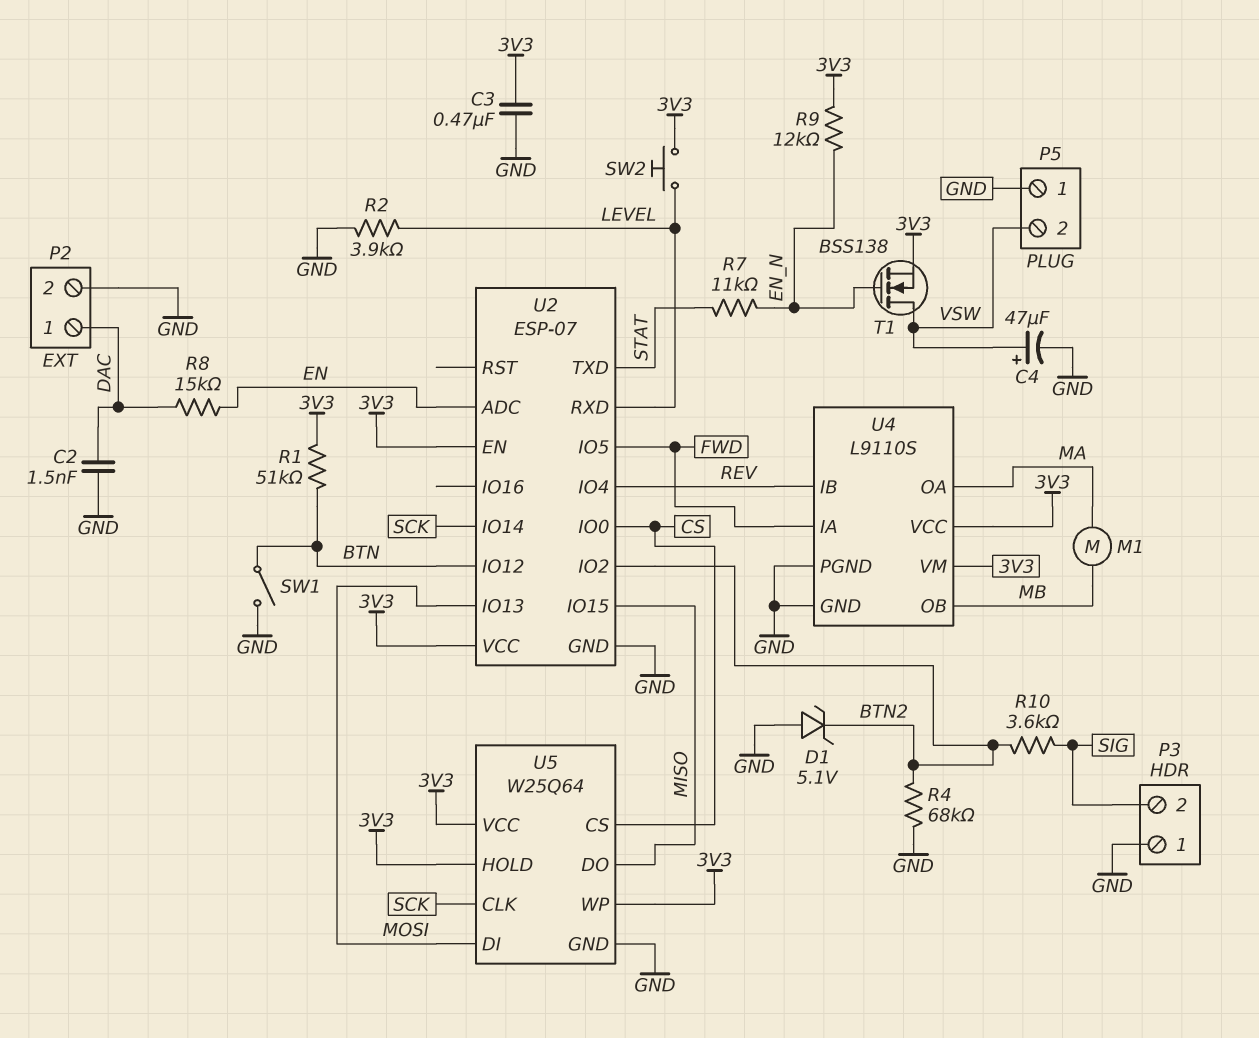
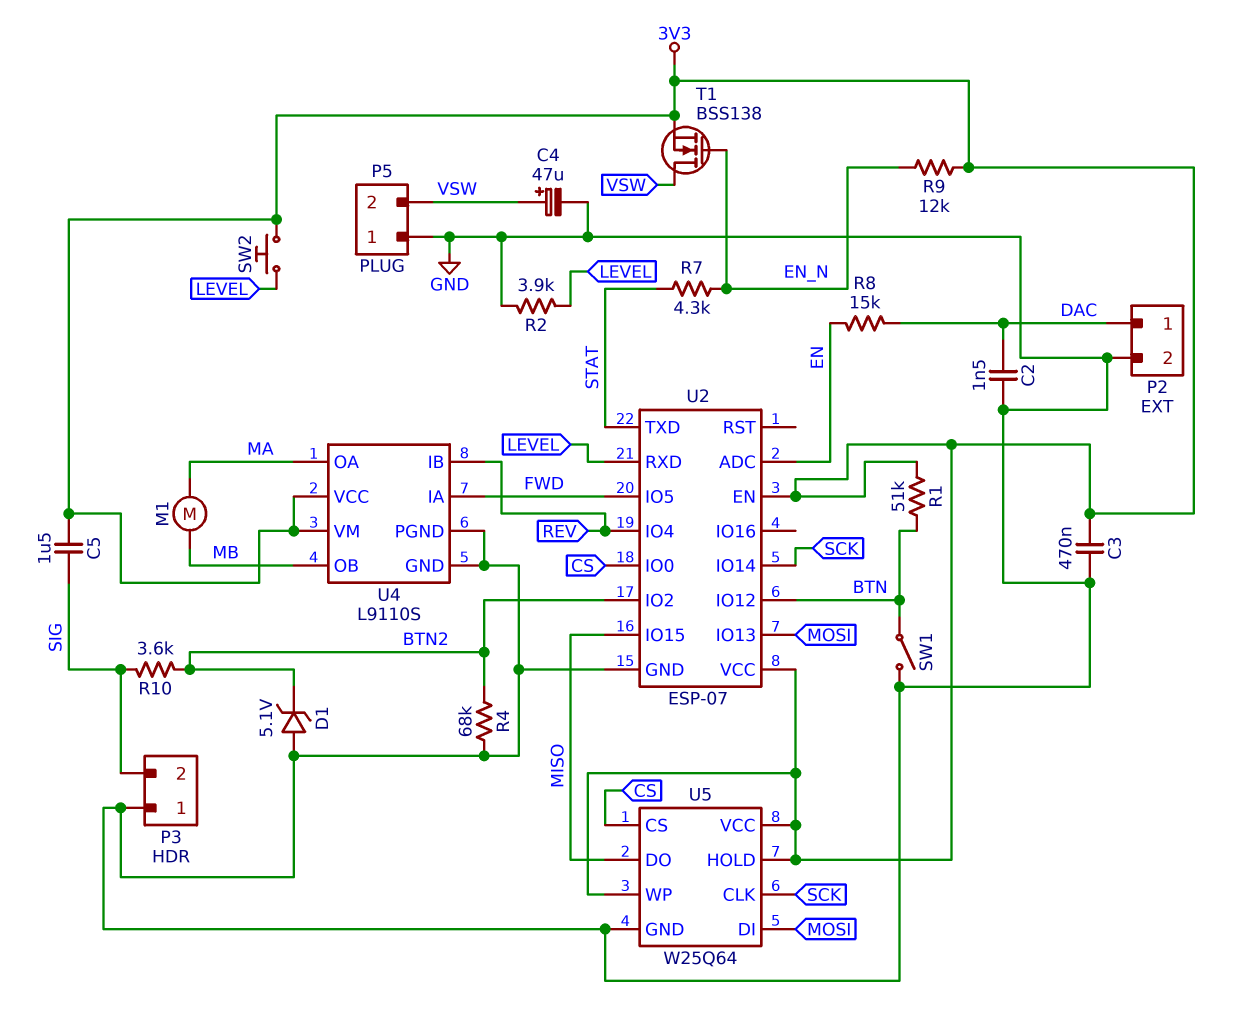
C5: none -> 1.5uF (3V3, SIG)
R7: 11k (EN_N, STAT) -> 4.3k (EN_N, STAT)

